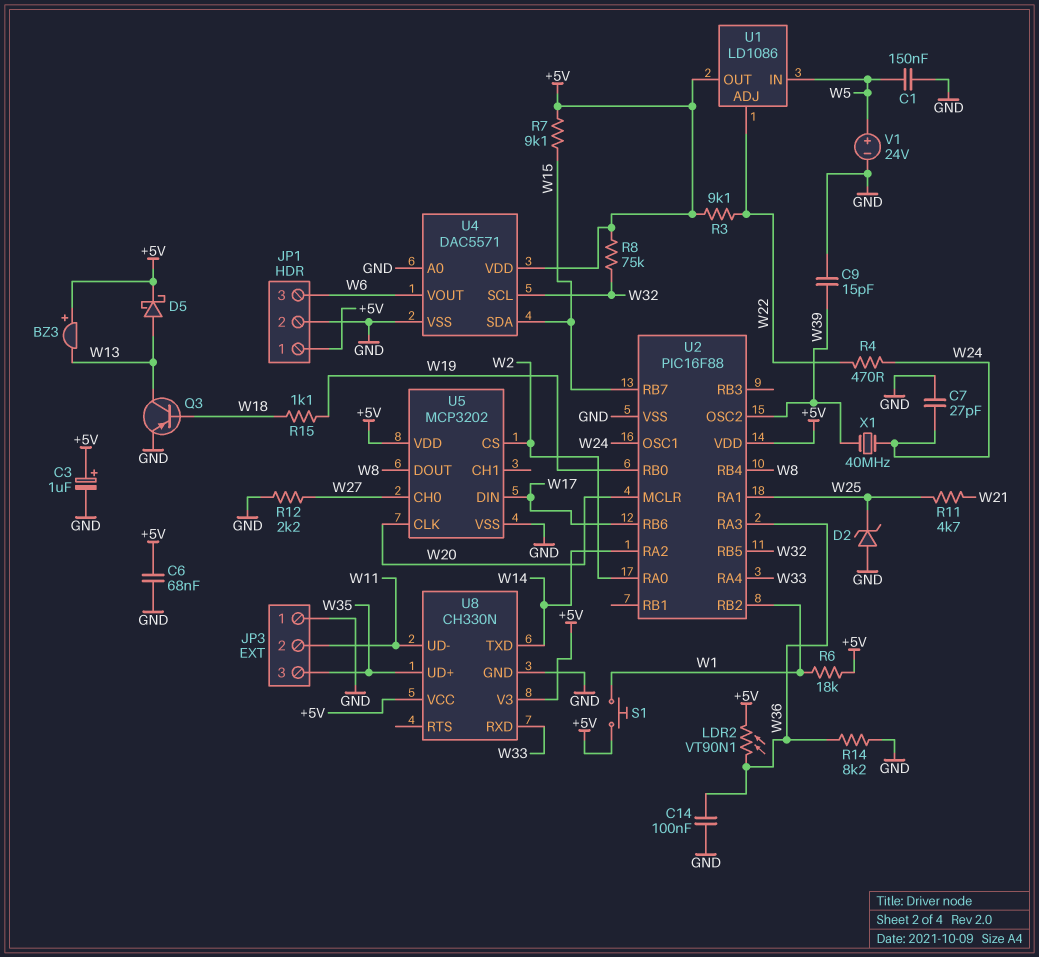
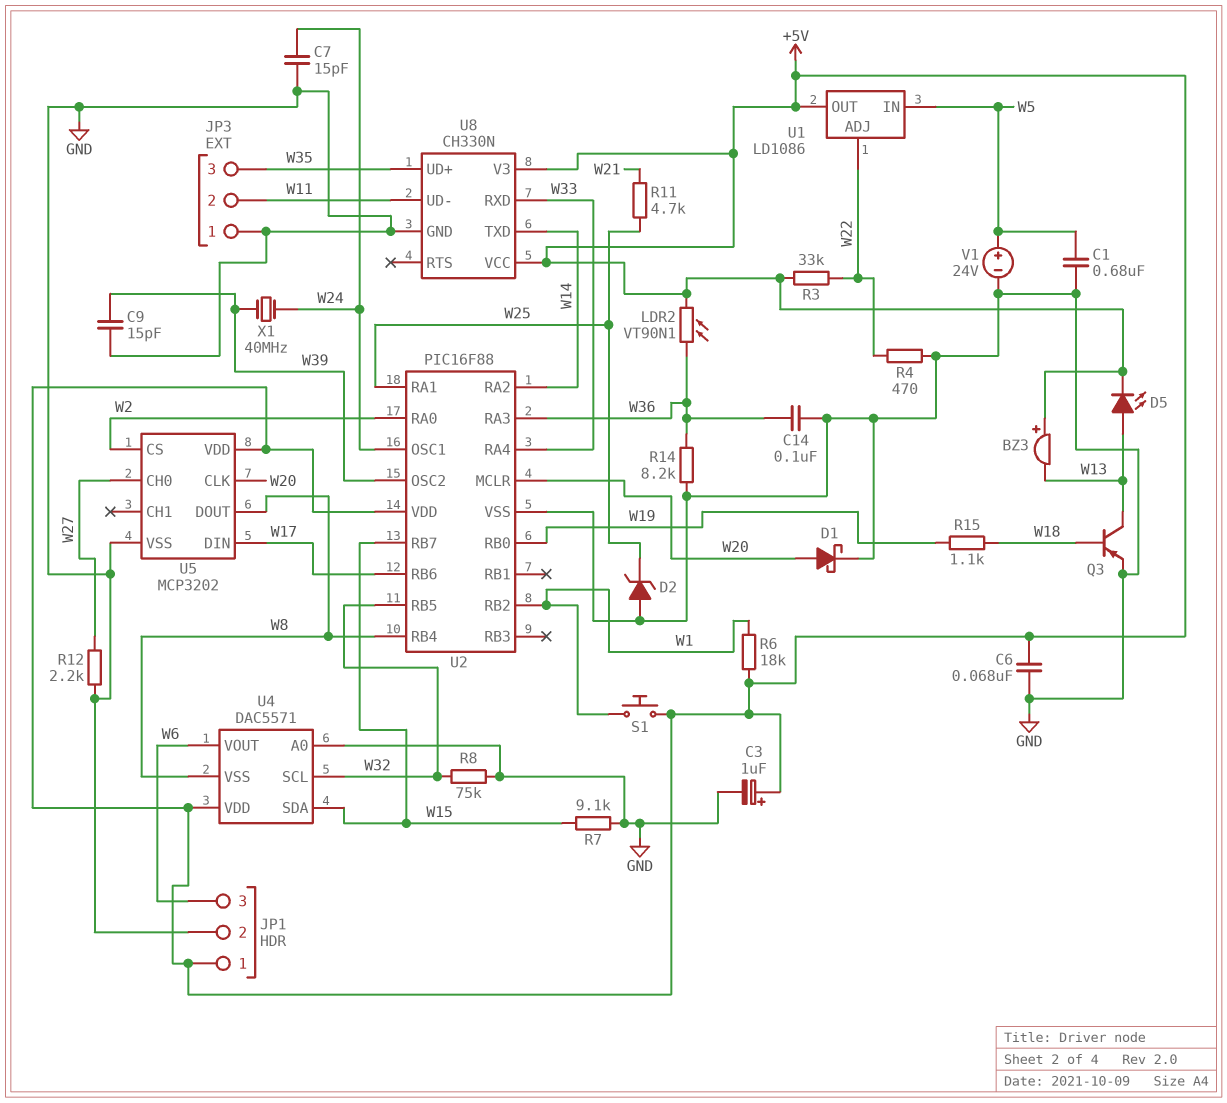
C1: 150nF (GND, W5) -> 680nF (GND, W5)
C7: 27pF (GND, W24) -> 15pF (GND, W24)
D1: none -> schottky (A W20, K GND)
D5: schottky (A W13, K +5V) -> LED (A W13, K +5V)
R3: 9.1k (+5V, W22) -> 33k (+5V, W22)
R4: 470 (W22, W24) -> 470 (GND, W22)
R7: 9.1k (+5V, W15) -> 9.1k (GND, W15)
R8: 75k (+5V, W32) -> 75k (GND, W32)
U4 pin VSS: GND -> W8

